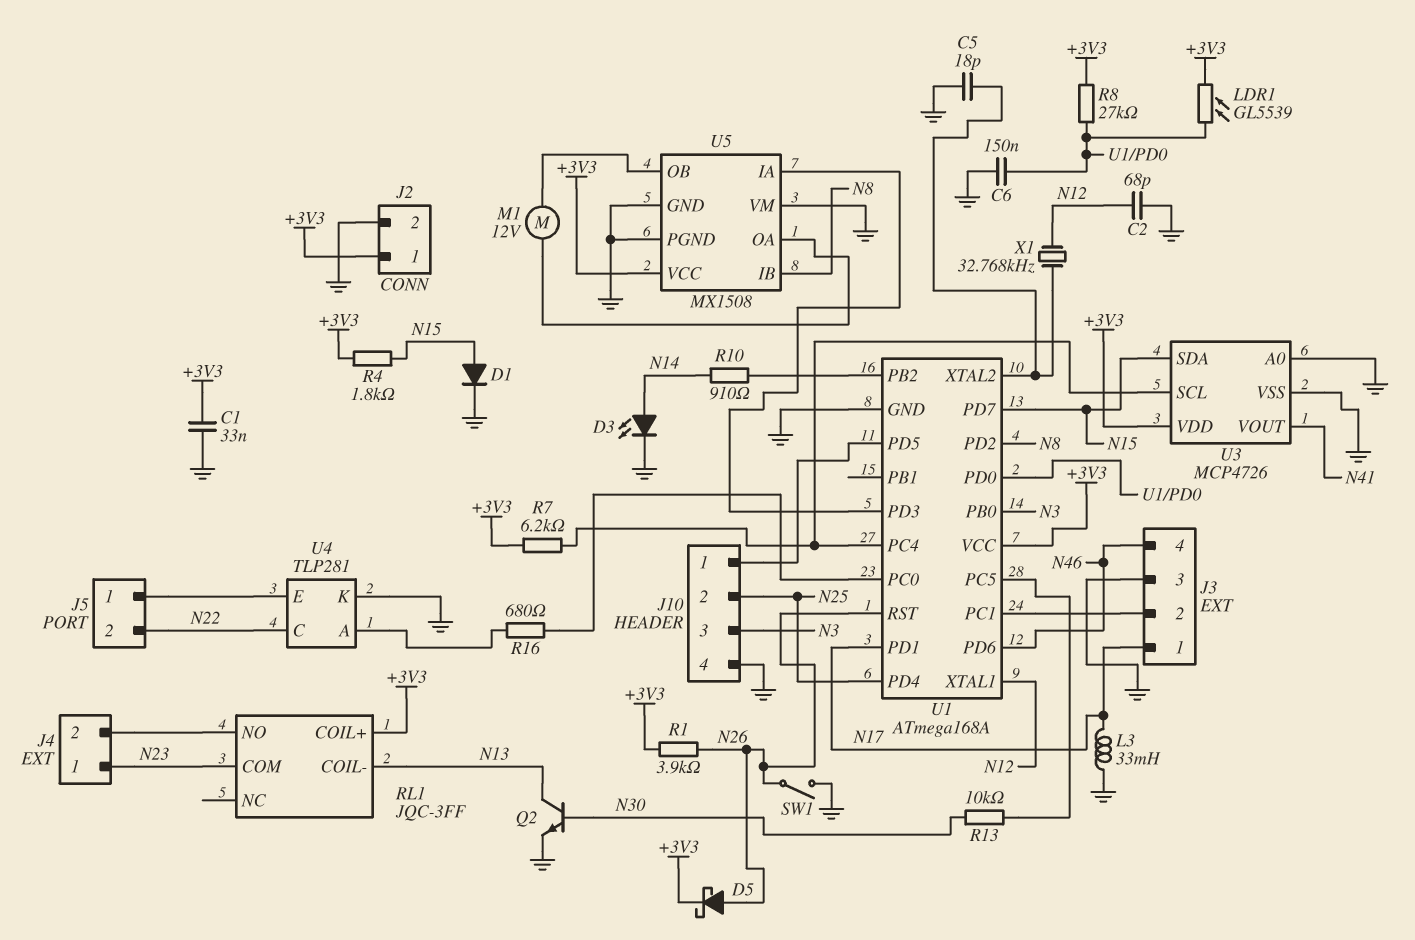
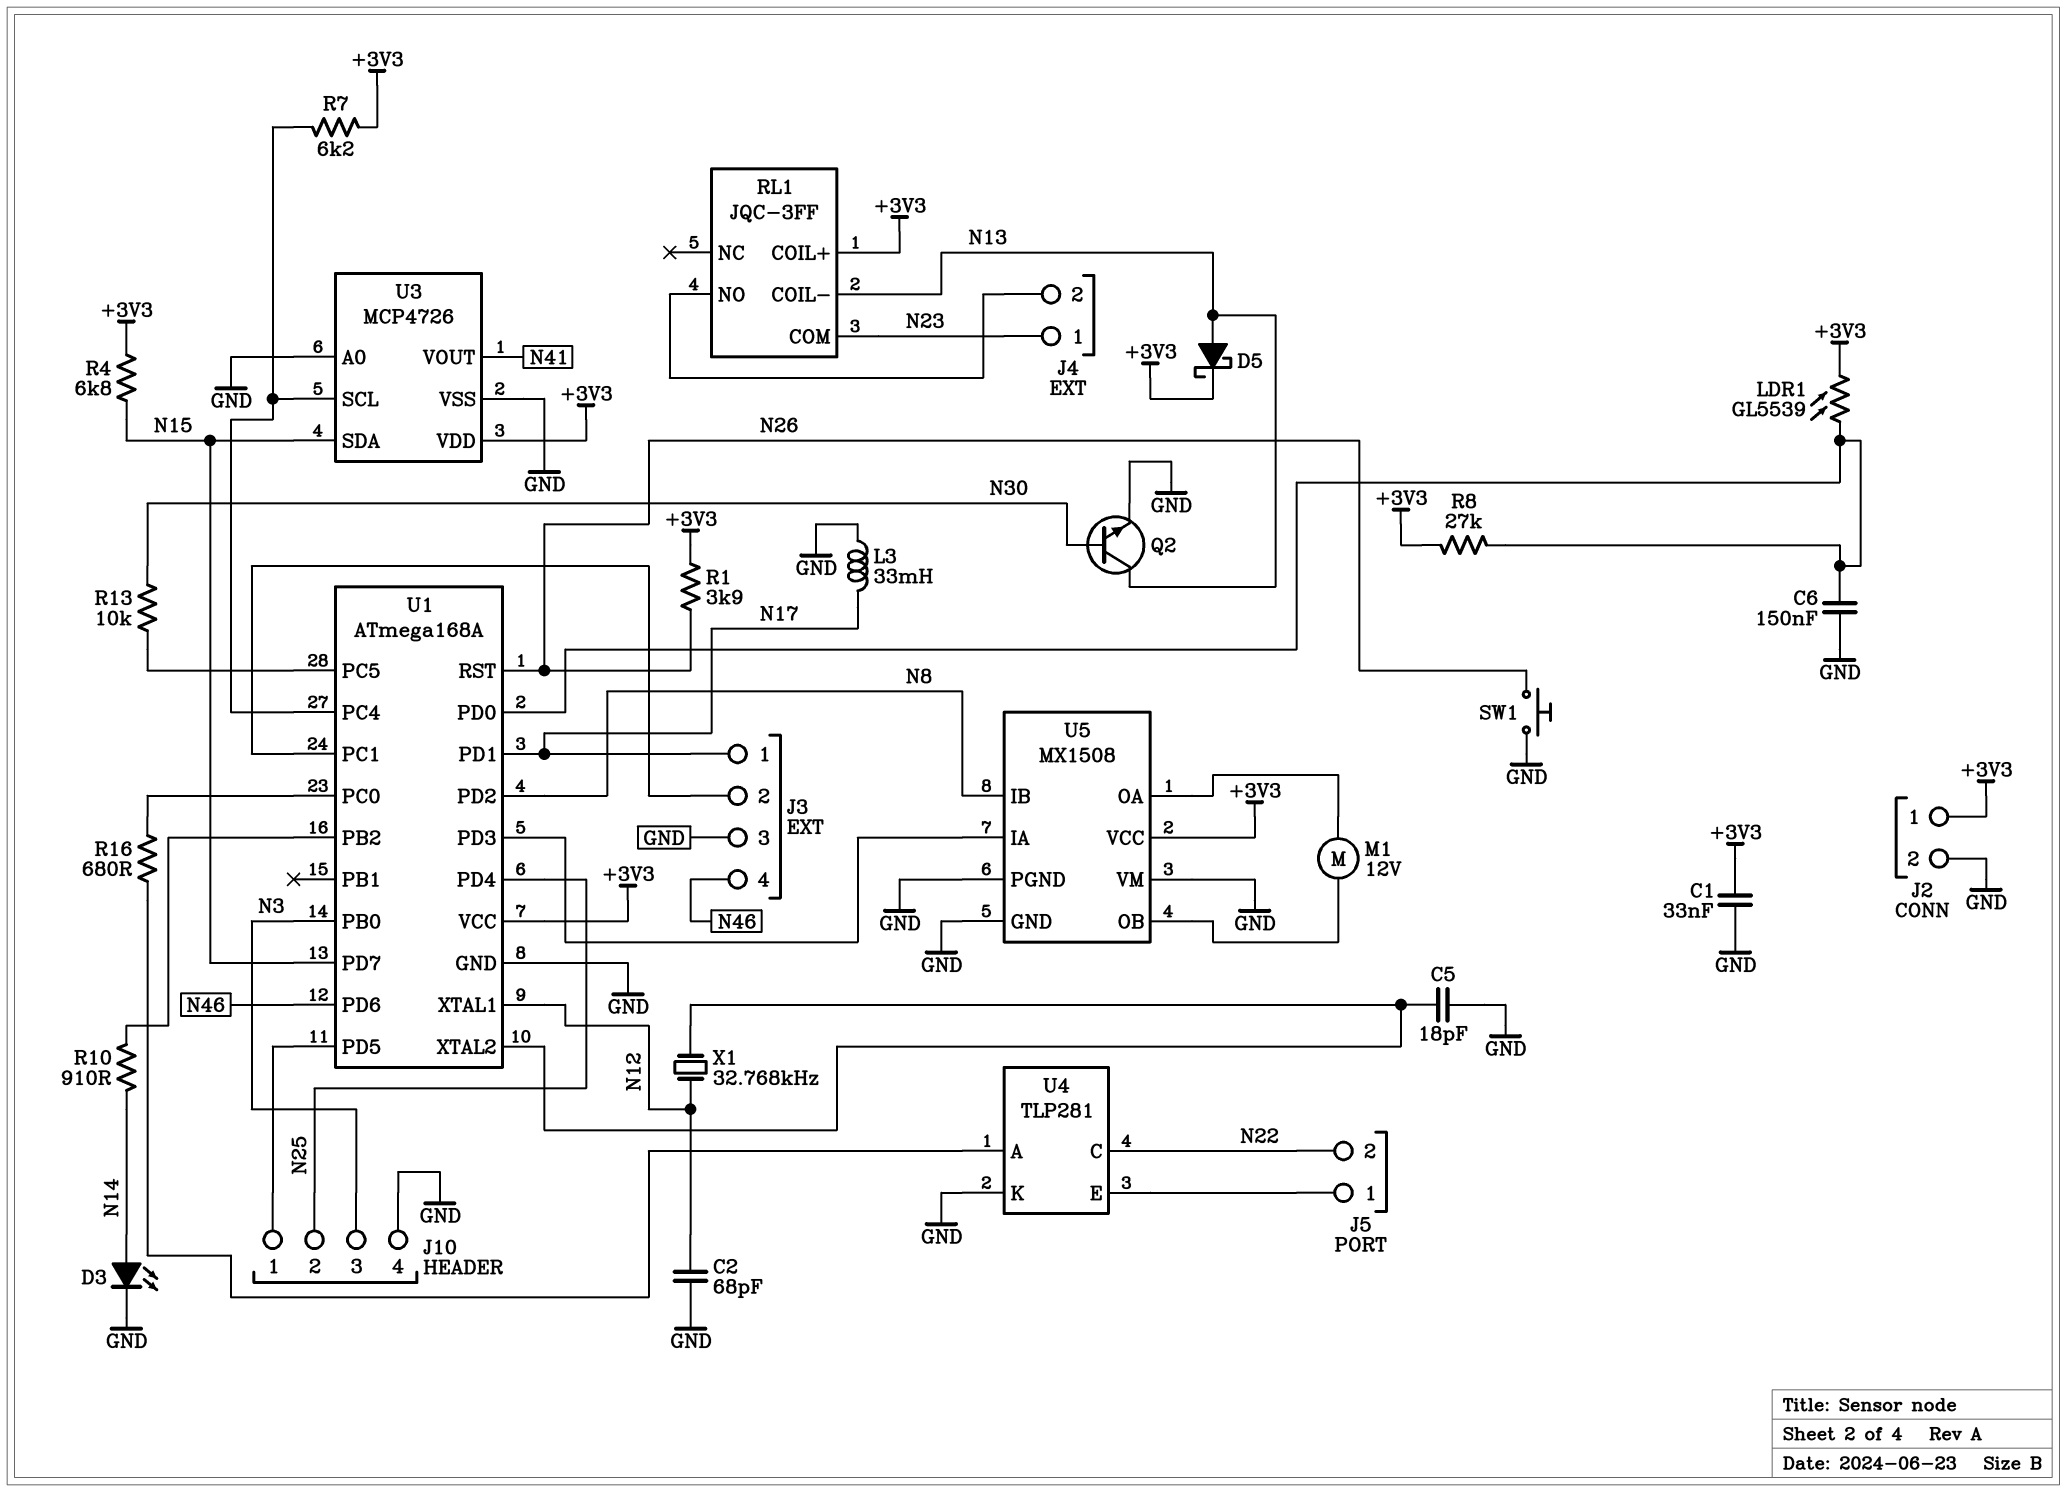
D1: diode (A N15, K GND) -> none
D5: schottky (A N26, K +3V3) -> schottky (A N13, K +3V3)
R4: 1.8k (+3V3, N15) -> 6.8k (+3V3, N15)
SW1: switch (GND, N26) -> button (GND, N26)

